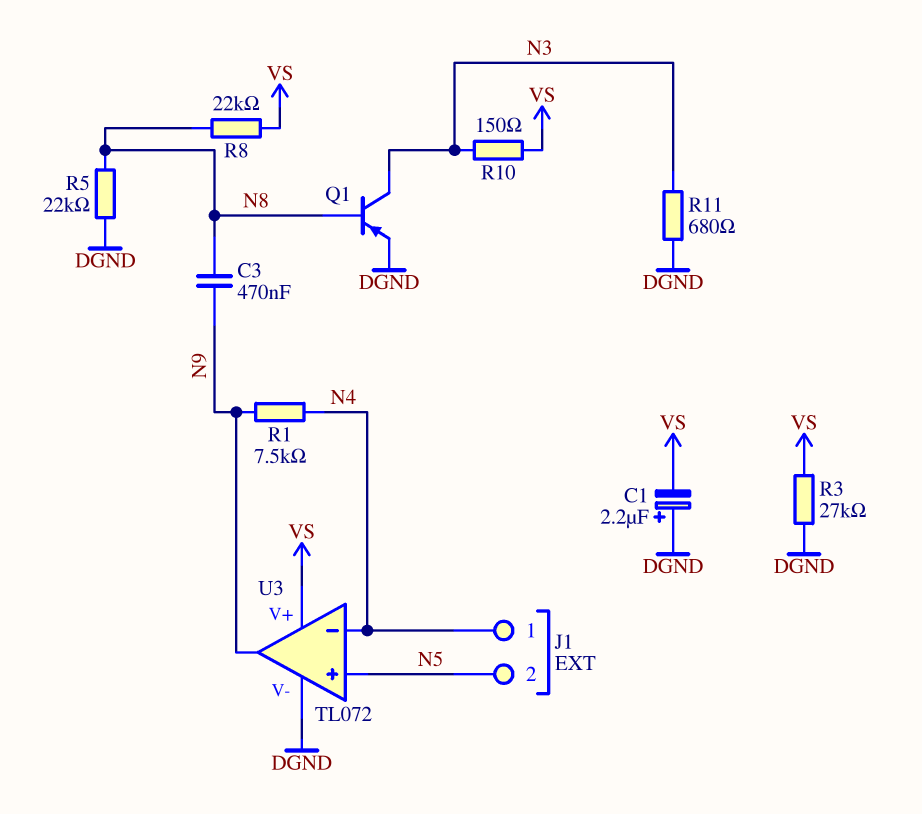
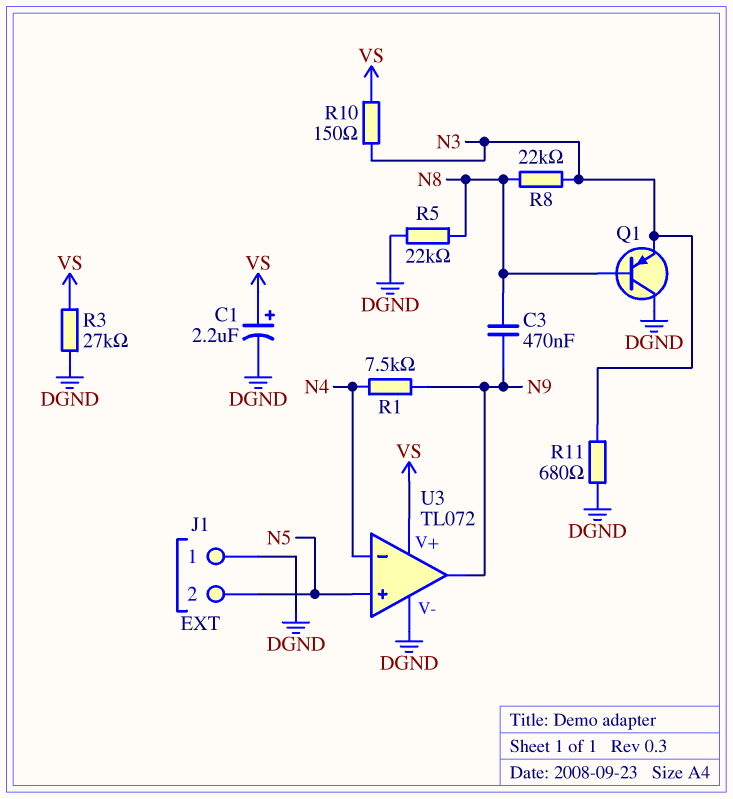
C1: 2.2uF (plus DGND, minus VS) -> 2.2uF (plus VS, minus DGND)
J1 pin 1: N4 -> DGND
Q1: PNP (B N8, C N3, E DGND) -> PNP (B N8, C DGND, E N3)
R8: 22k (N8, VS) -> 22k (N3, N8)

